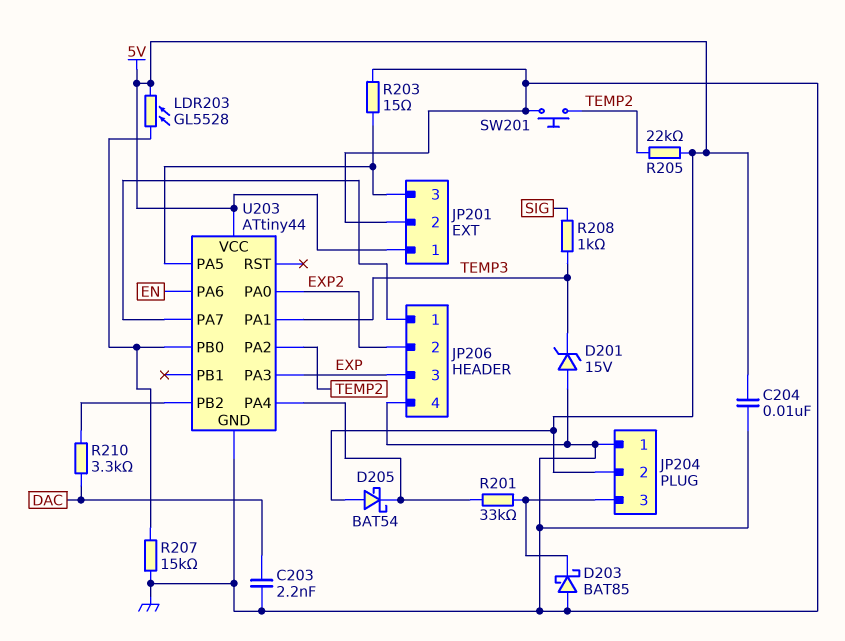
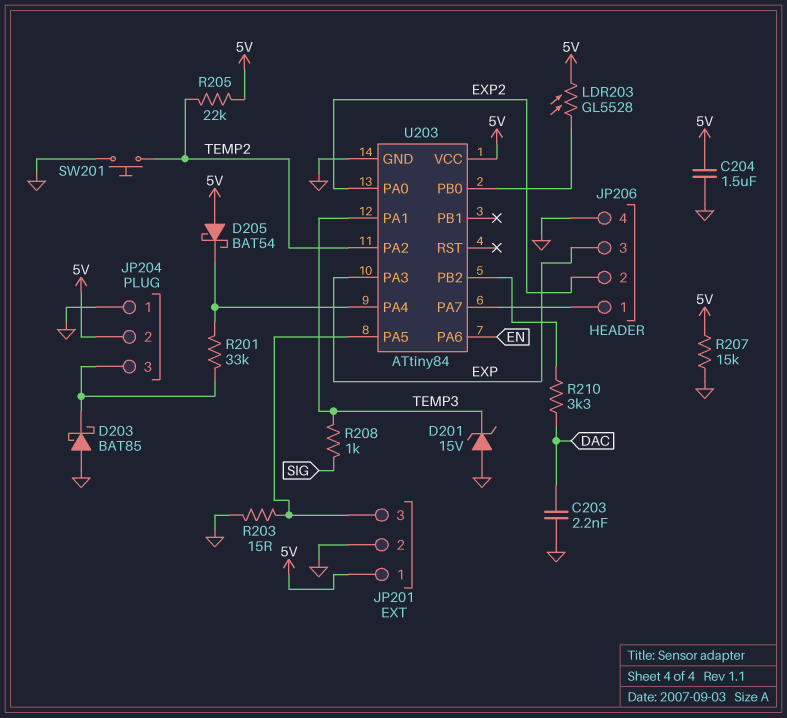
C204: 10nF (5V, GND) -> 1.5uF (5V, GND)
R207: 15k (GND, U203/PB0) -> 15k (5V, GND)
U203: ATtiny44 -> ATtiny84

